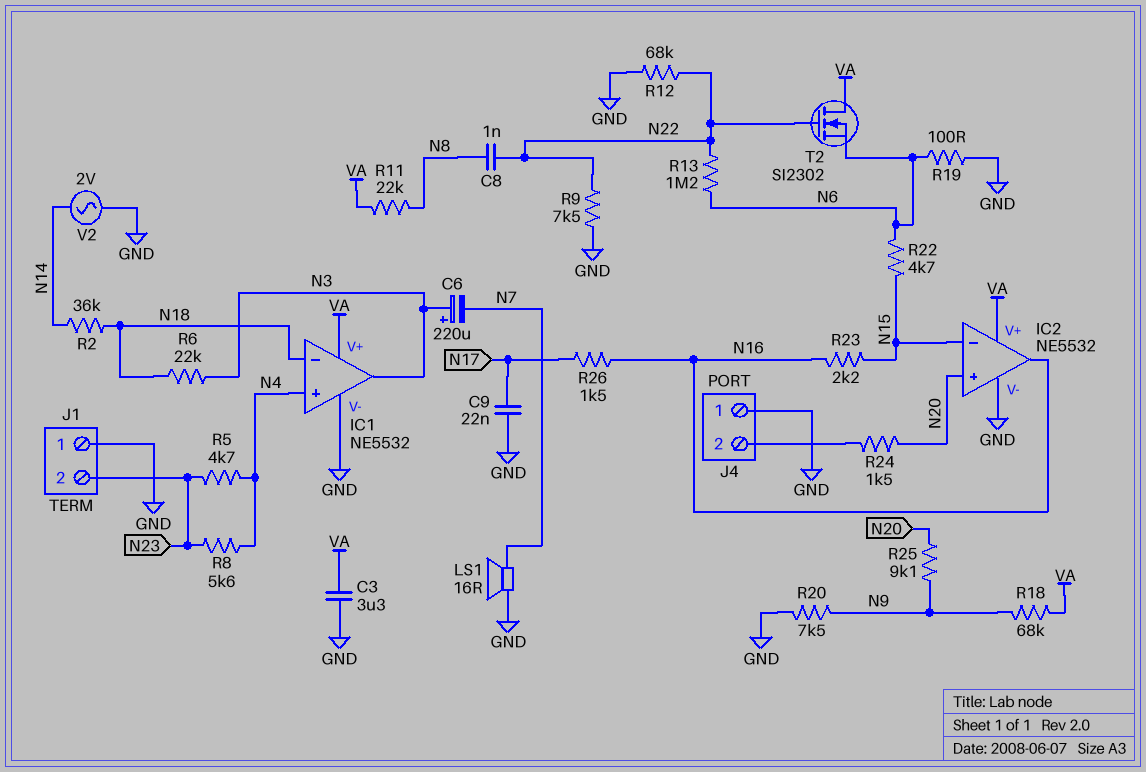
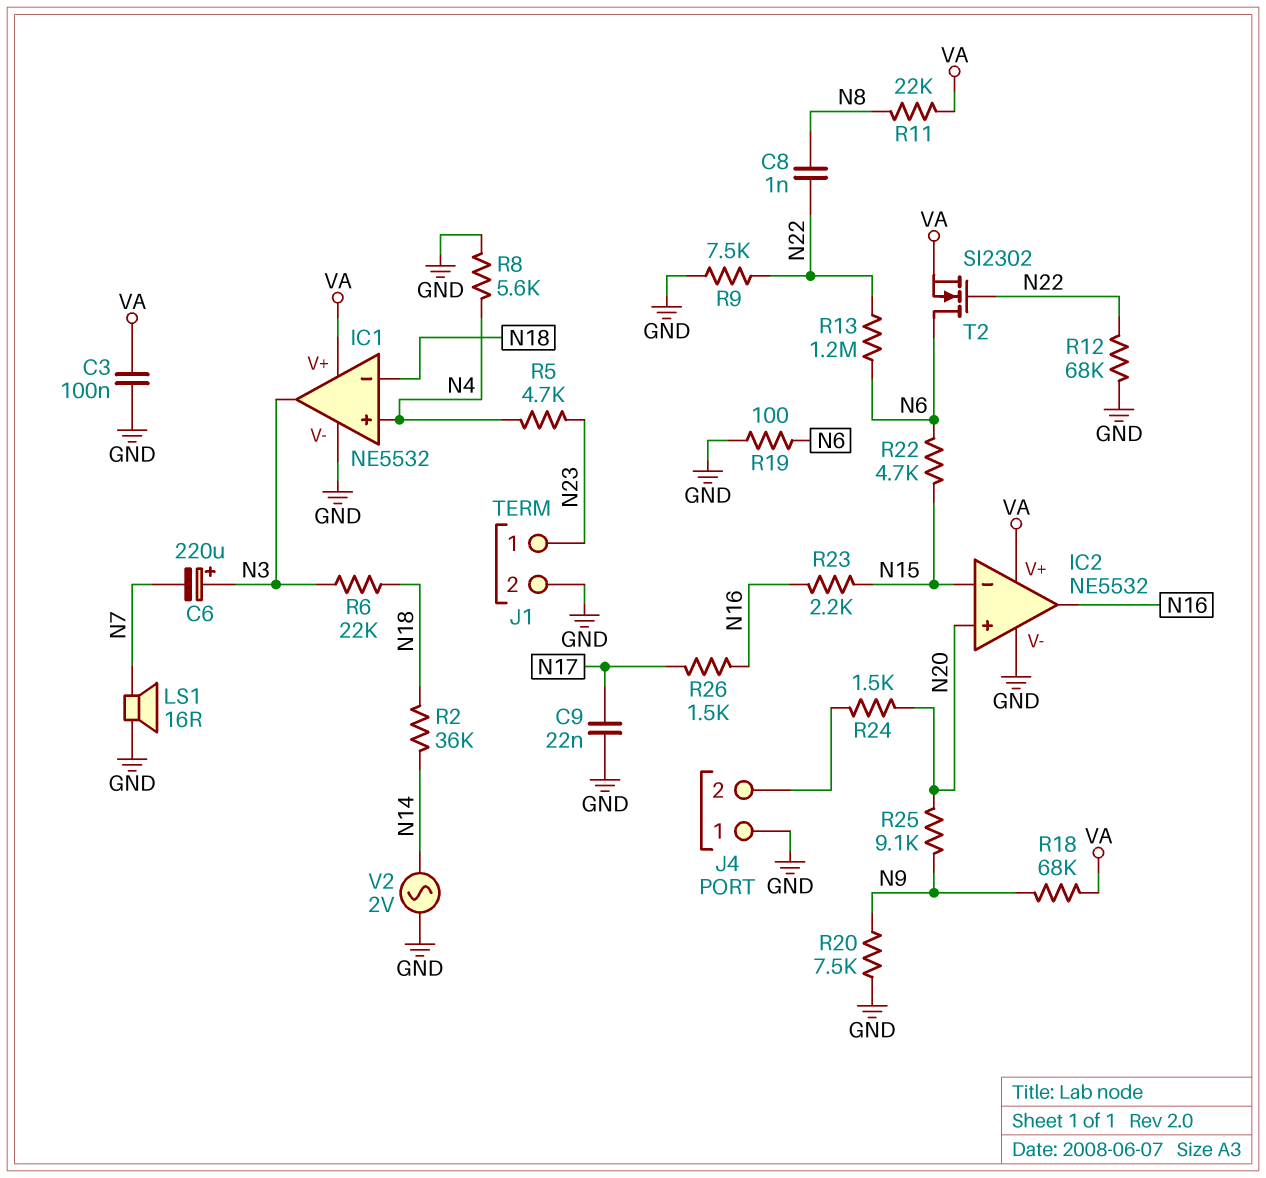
C3: 3.3uF (GND, VA) -> 100nF (GND, VA)
J1 pin 1: GND -> N23
J1 pin 2: N23 -> GND
R8: 5.6k (N4, N23) -> 5.6k (GND, N4)
T2: NMOS SI2302 (G N22, D VA, S N6) -> NMOS SI2302 (G N22, D N6, S VA)

